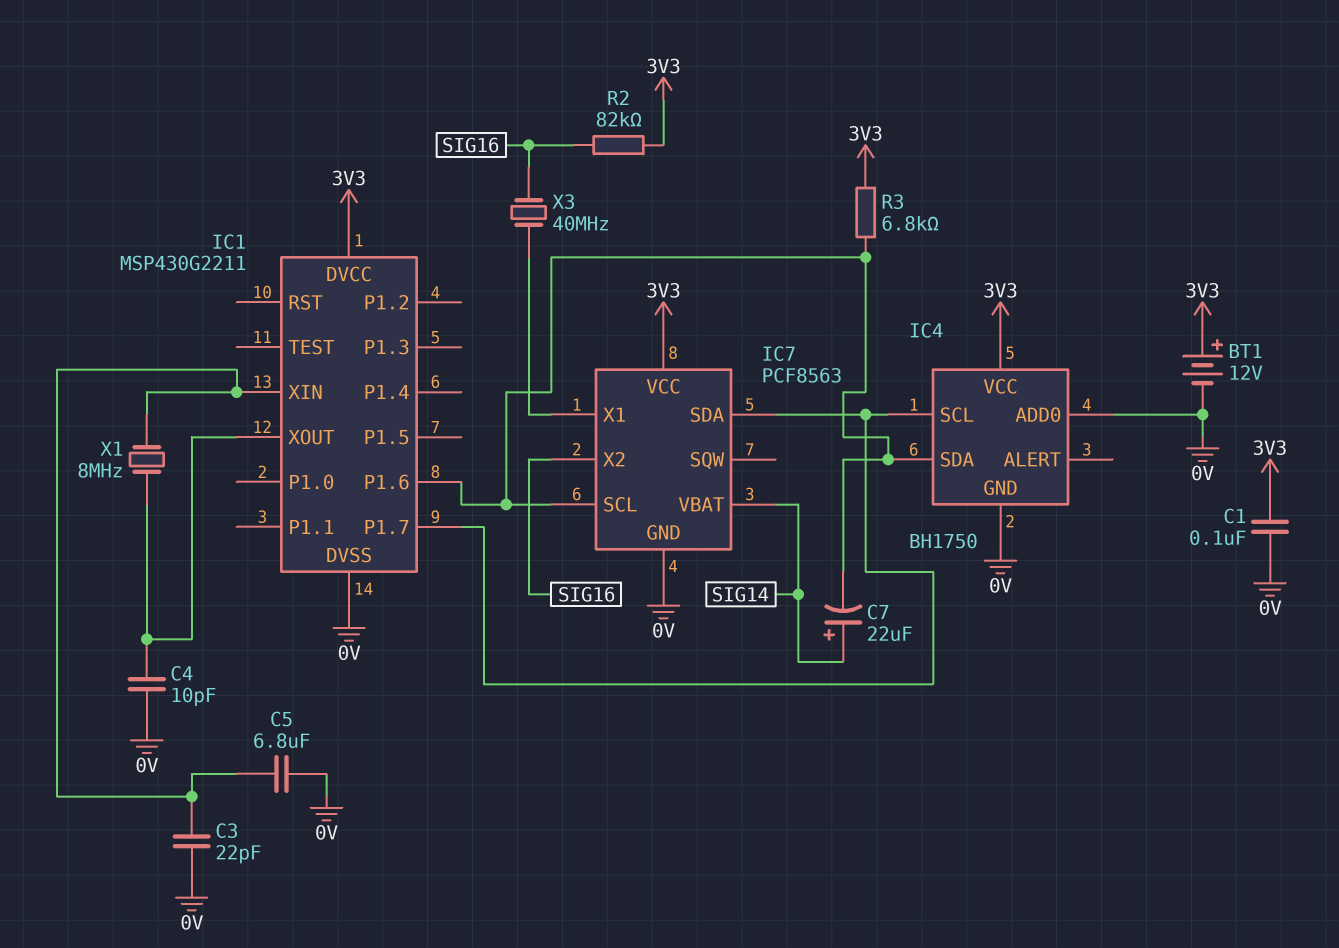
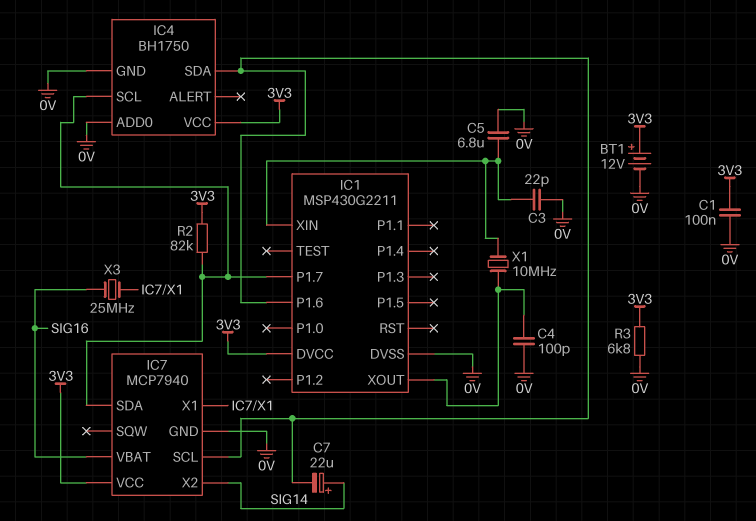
C4: 10pF (0V, IC1/XOUT) -> 100pF (0V, IC1/XOUT)
IC7: PCF8563 -> MCP7940
IC7 pin VBAT: SIG14 -> SIG16
IC7 pin X2: SIG16 -> SIG14
R2: 82k (3V3, SIG16) -> 82k (3V3, IC1/P1.7)
R3: 6.8k (3V3, IC1/P1.6) -> 6.8k (0V, 3V3)
X1: 8MHz (IC1/XIN, IC1/XOUT) -> 10MHz (IC1/XIN, IC1/XOUT)
X3: 40MHz (IC7/X1, SIG16) -> 25MHz (IC7/X1, SIG16)

